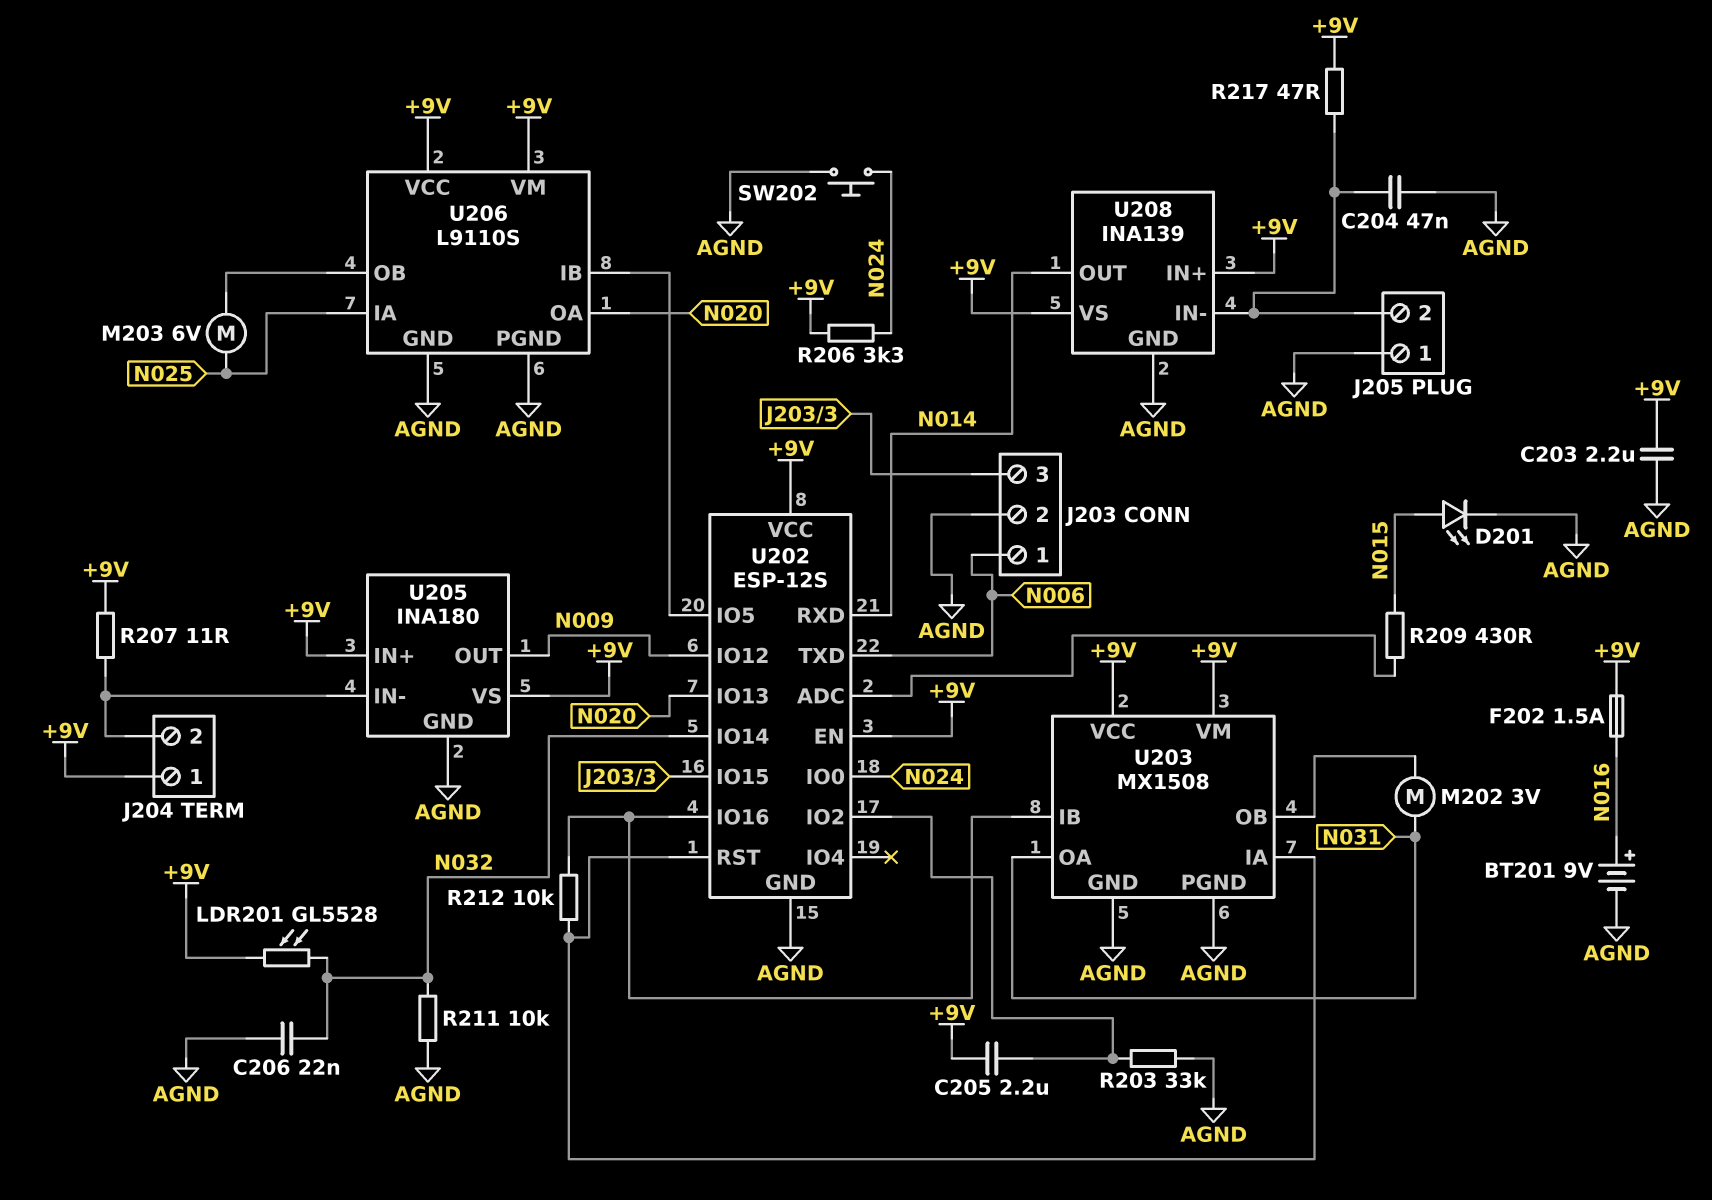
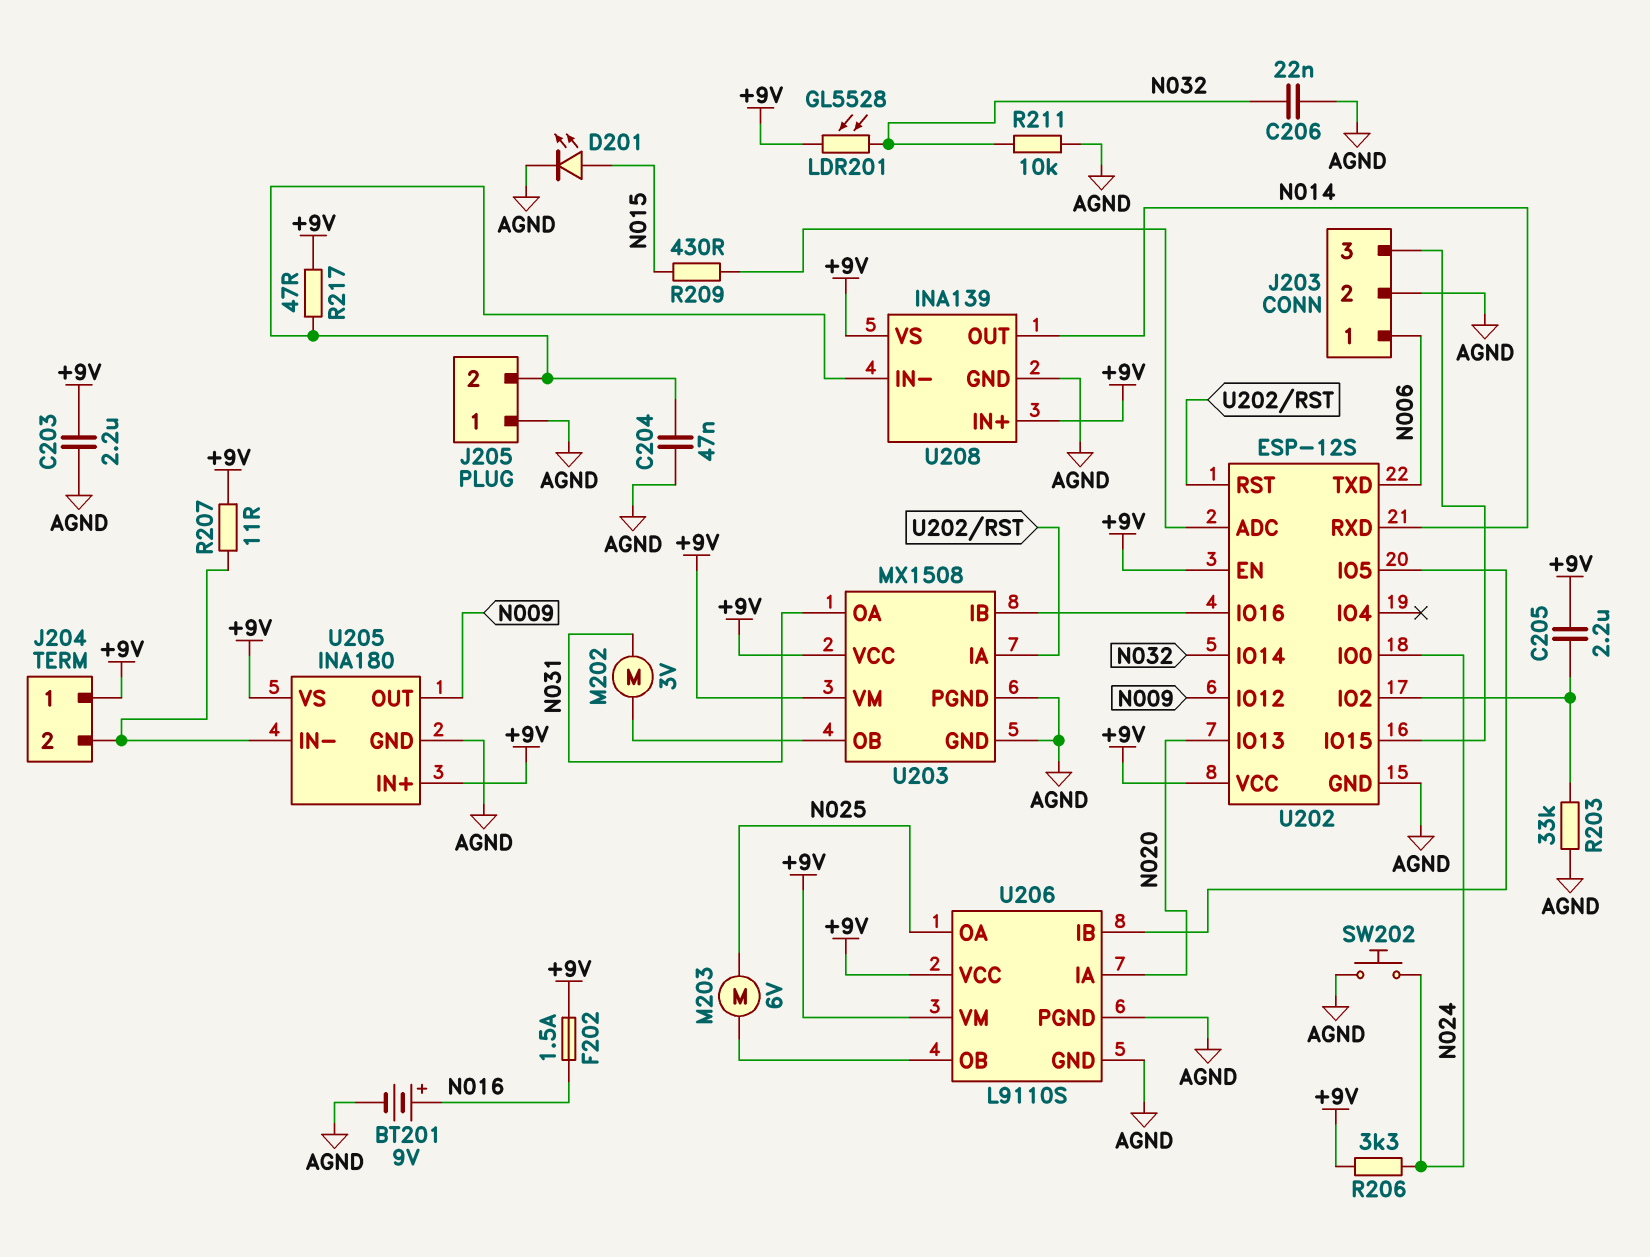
R212: 10k (U202/IO16, U202/RST) -> none
U206 pin IA: N025 -> N020
U206 pin OA: N020 -> N025

